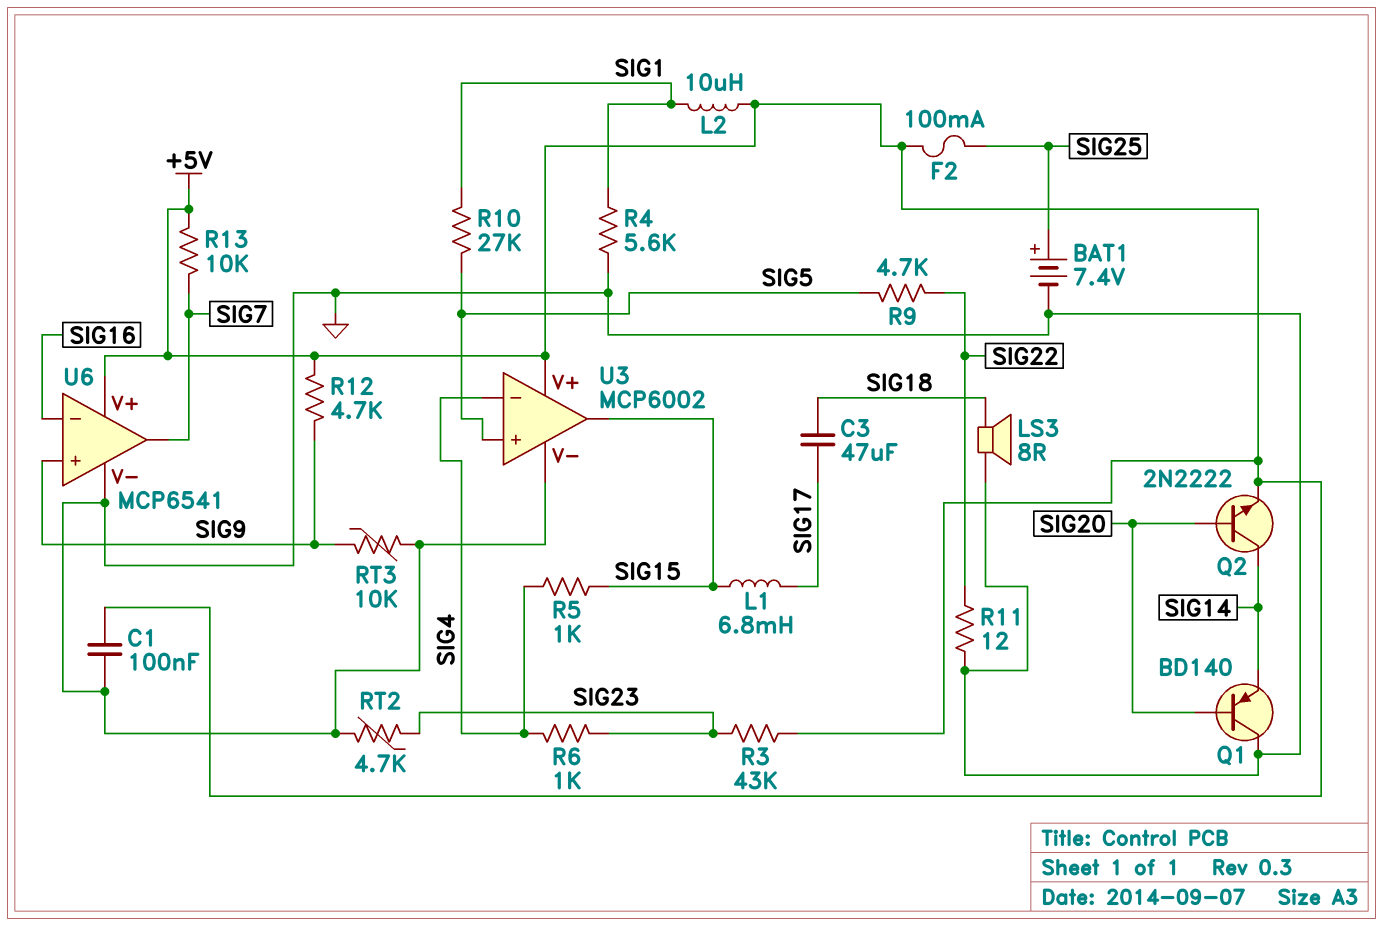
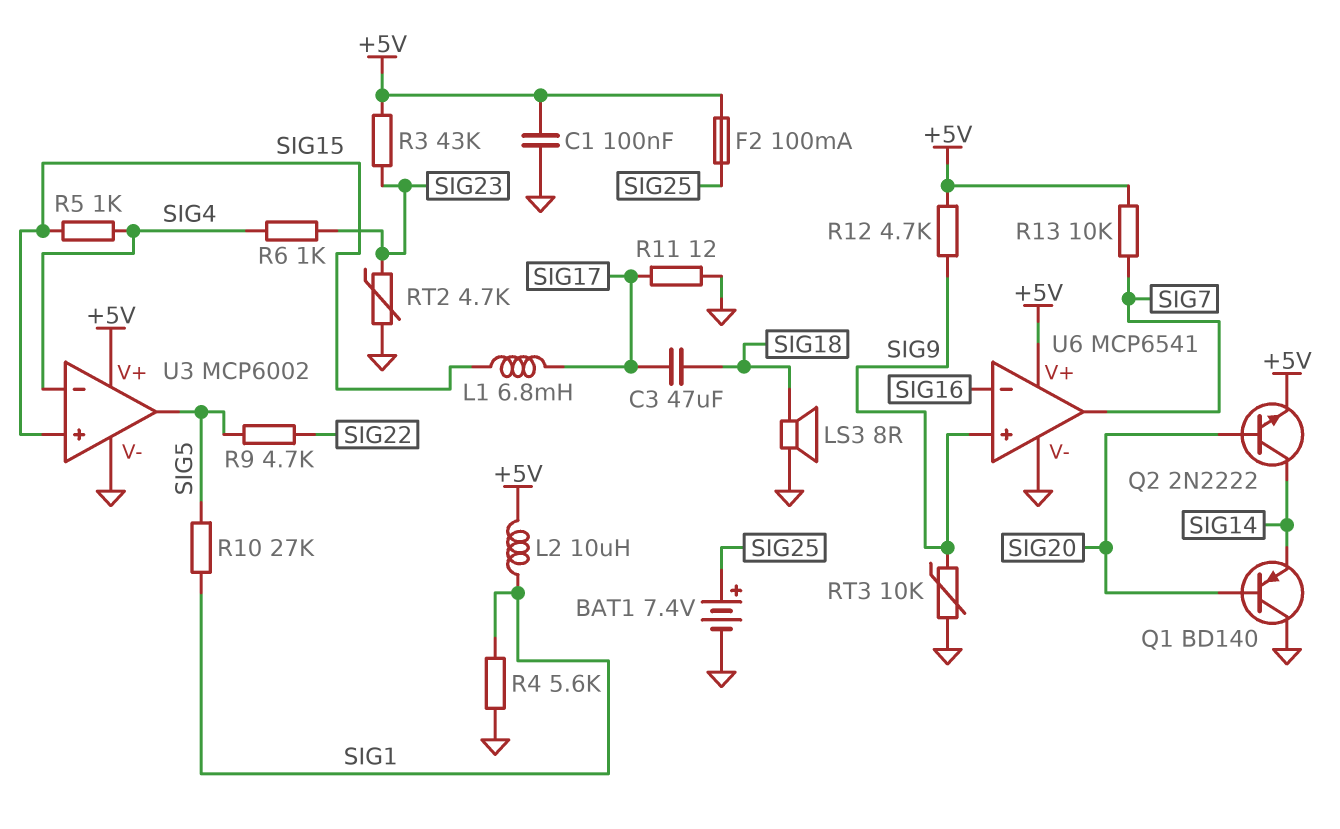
R11: 12 (GND, SIG22) -> 12 (GND, SIG17)
U3 pin in+: SIG5 -> SIG15
U3 pin out: SIG15 -> SIG5

